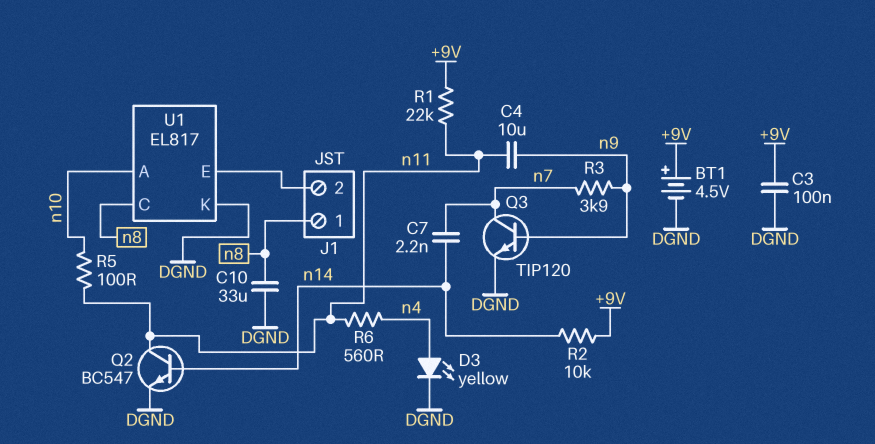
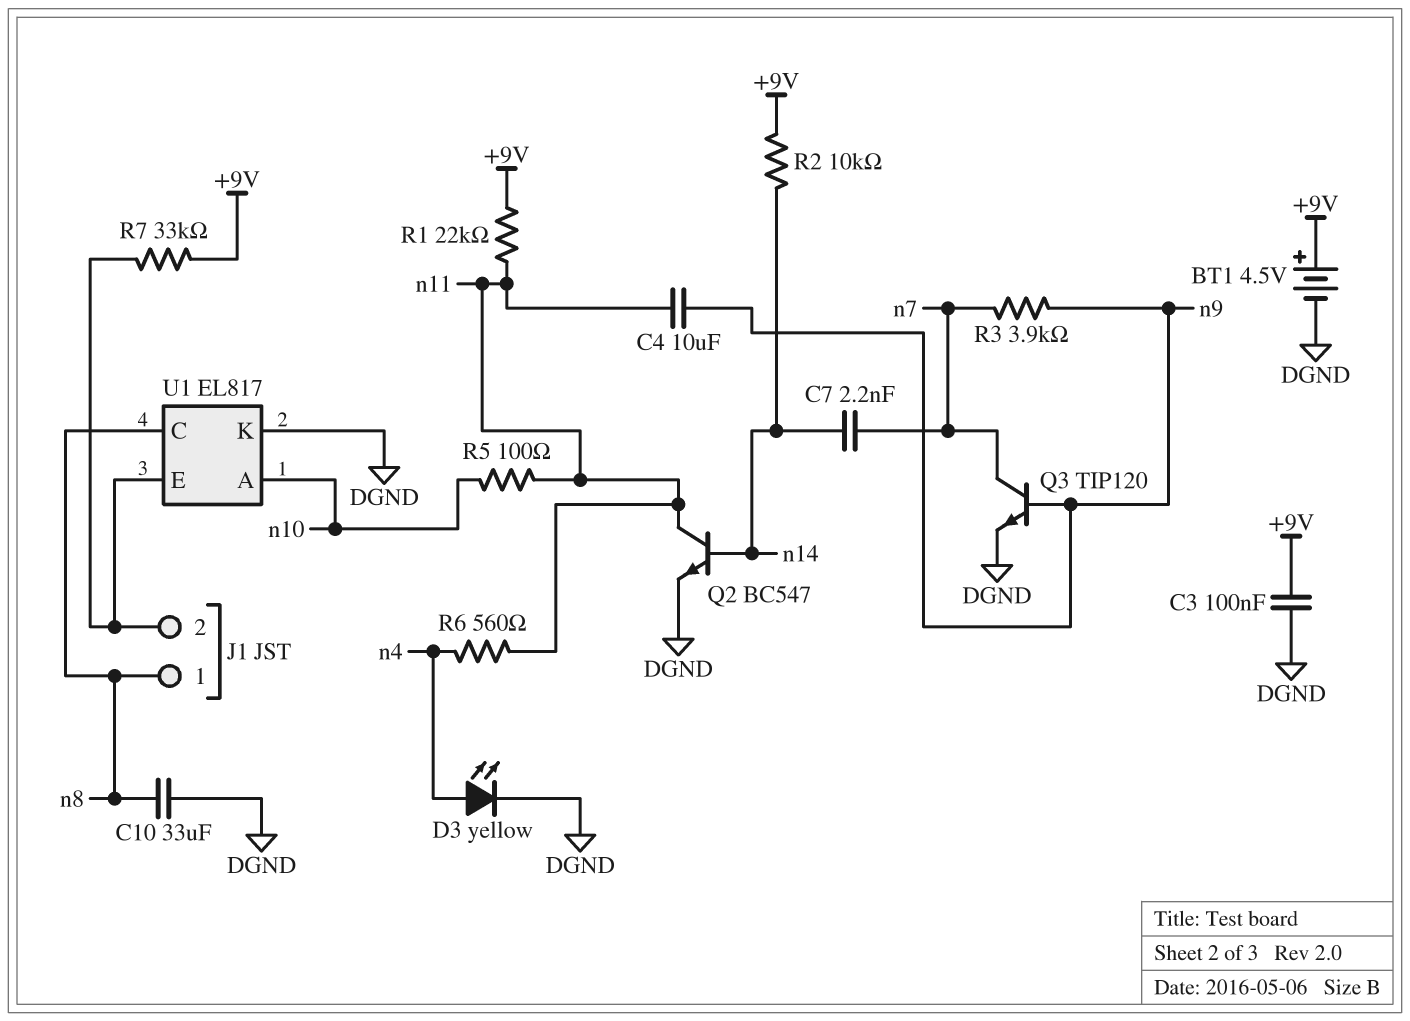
R7: none -> 33k (+9V, J1/2)

